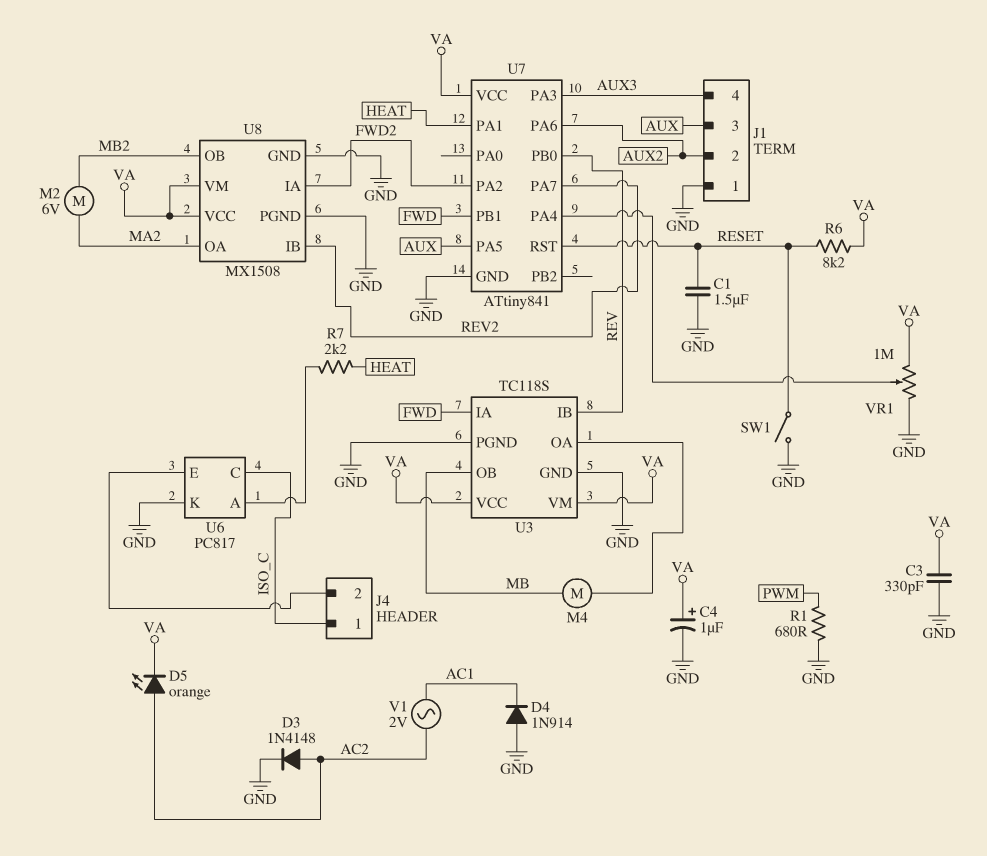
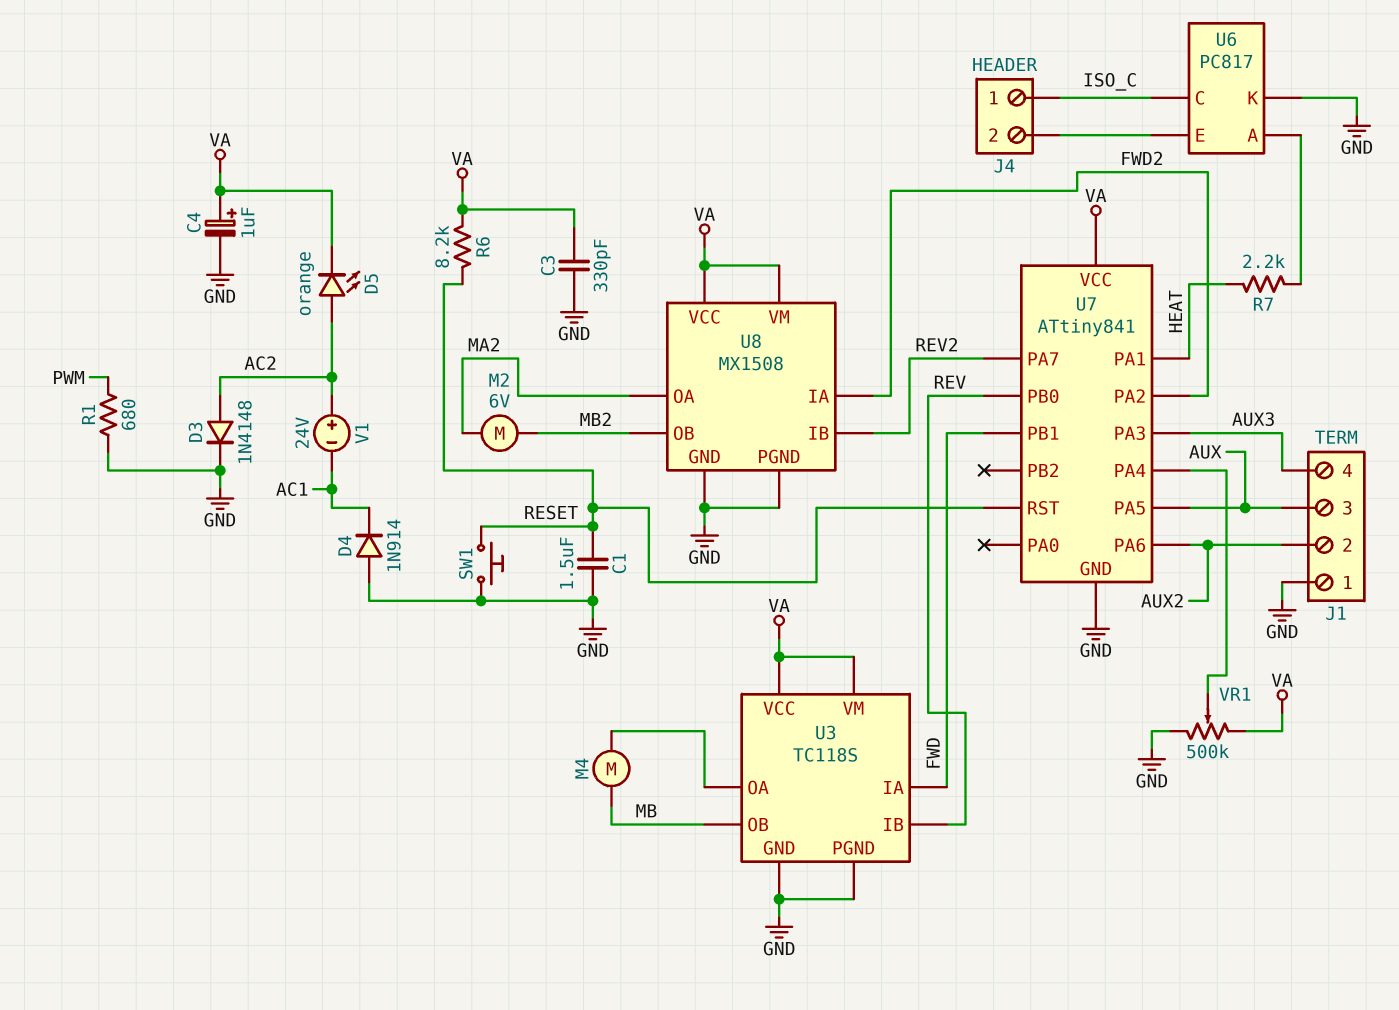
SW1: switch (GND, RESET) -> button (GND, RESET)
V1: AC 2V (AC1, AC2) -> 24V (plus AC2, minus AC1)
VR1: 1M (GND, VA, wiper U7/PA4) -> 500k (GND, VA, wiper U7/PA4)

